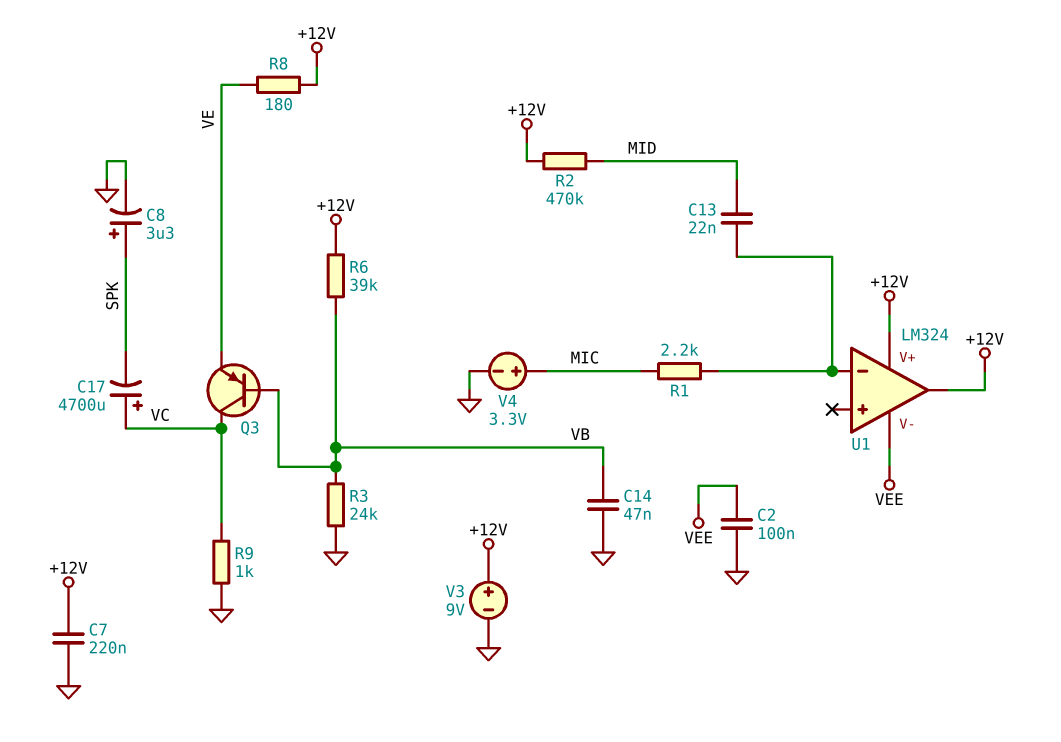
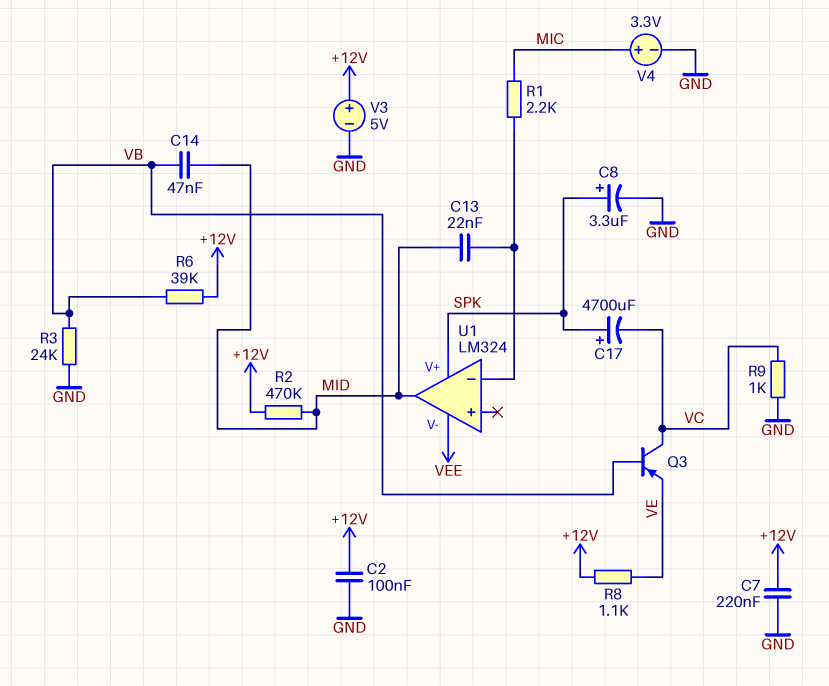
C2: 100nF (GND, VEE) -> 100nF (+12V, GND)
C14: 47nF (GND, VB) -> 47nF (MID, VB)
C17: 4700uF (plus VC, minus SPK) -> 4700uF (plus SPK, minus VC)
R8: 180 (+12V, VE) -> 1.1k (+12V, VE)
U1 pin V+: +12V -> SPK
U1 pin out: +12V -> MID
V3: 9V (plus +12V, minus GND) -> 5V (plus +12V, minus GND)

